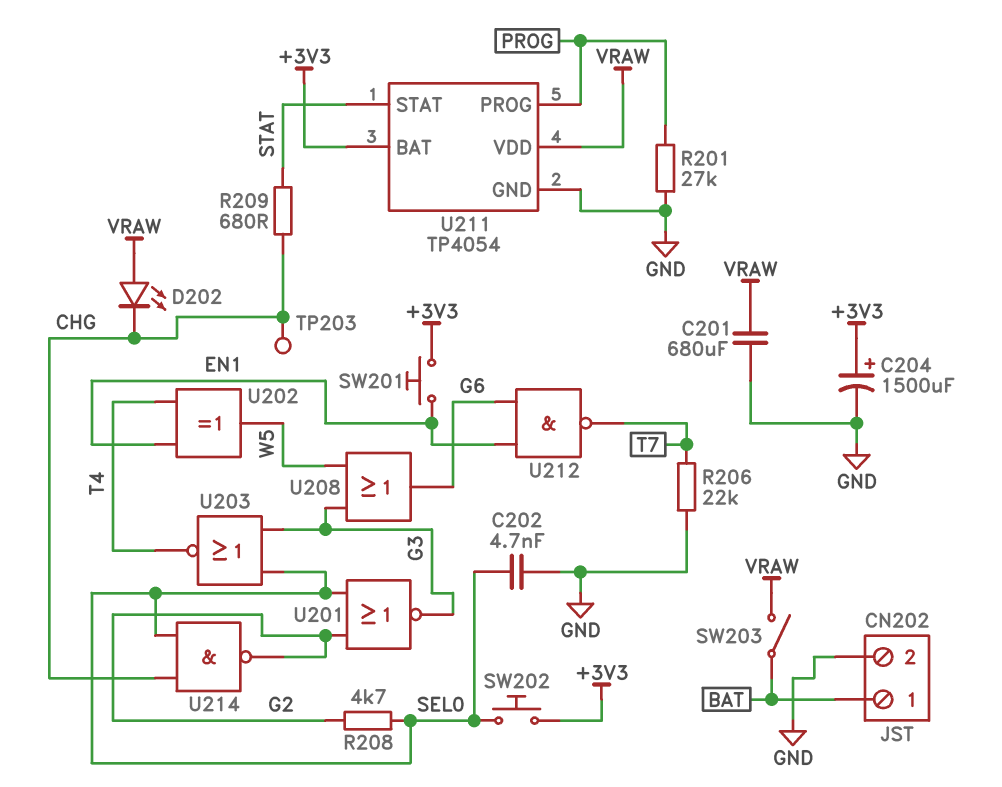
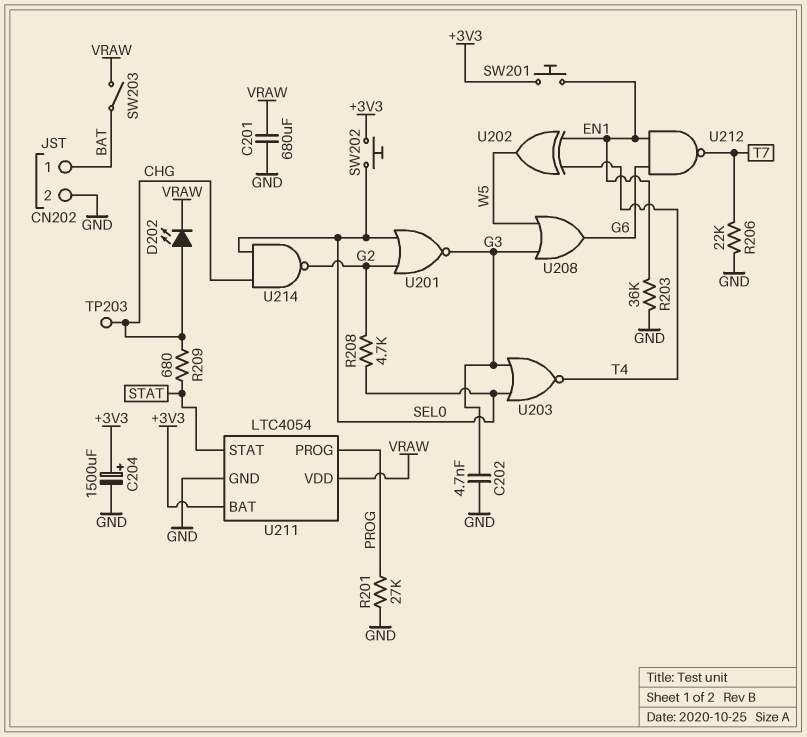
C202: 4.7nF (GND, SEL0) -> 4.7nF (G3, GND)
D202: LED (A VRAW, K CHG) -> LED (A CHG, K VRAW)
R203: none -> 36k (EN1, GND)
U211: TP4054 -> LTC4054

